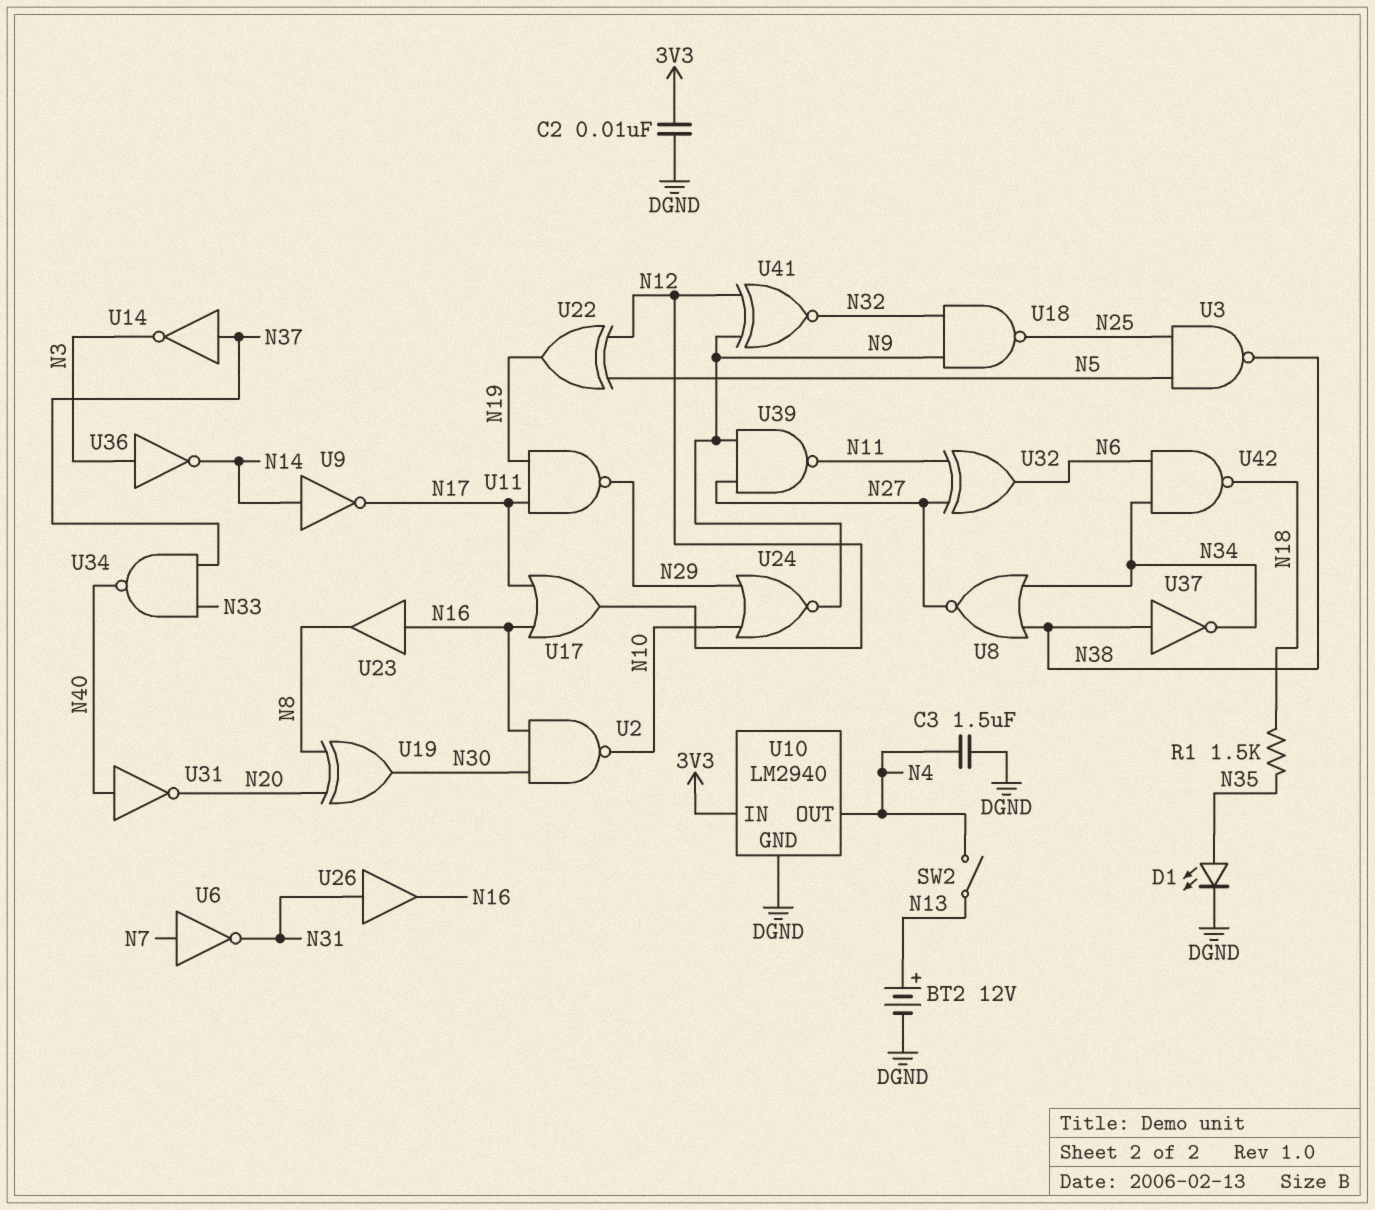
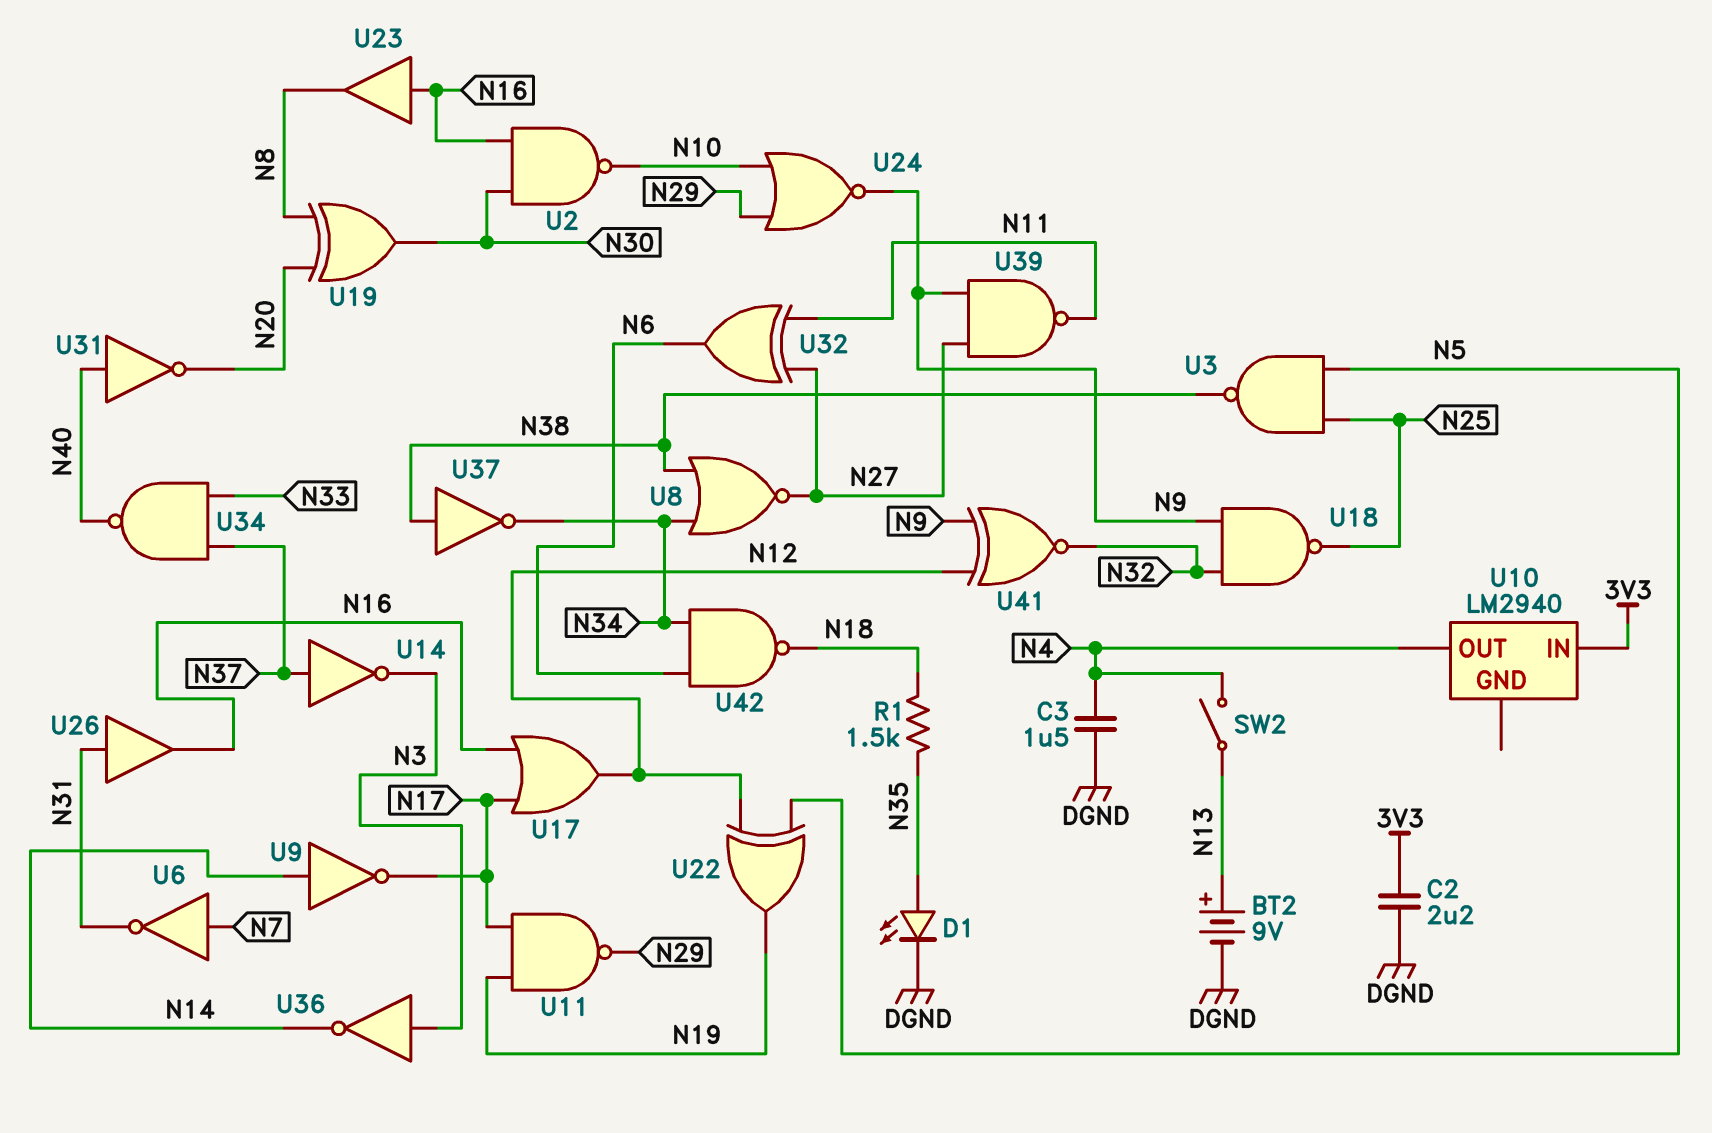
BT2: 12V (plus N13, minus DGND) -> 9V (plus N13, minus DGND)
C2: 10nF (3V3, DGND) -> 2.2uF (3V3, DGND)
U10 pin GND: DGND -> none

